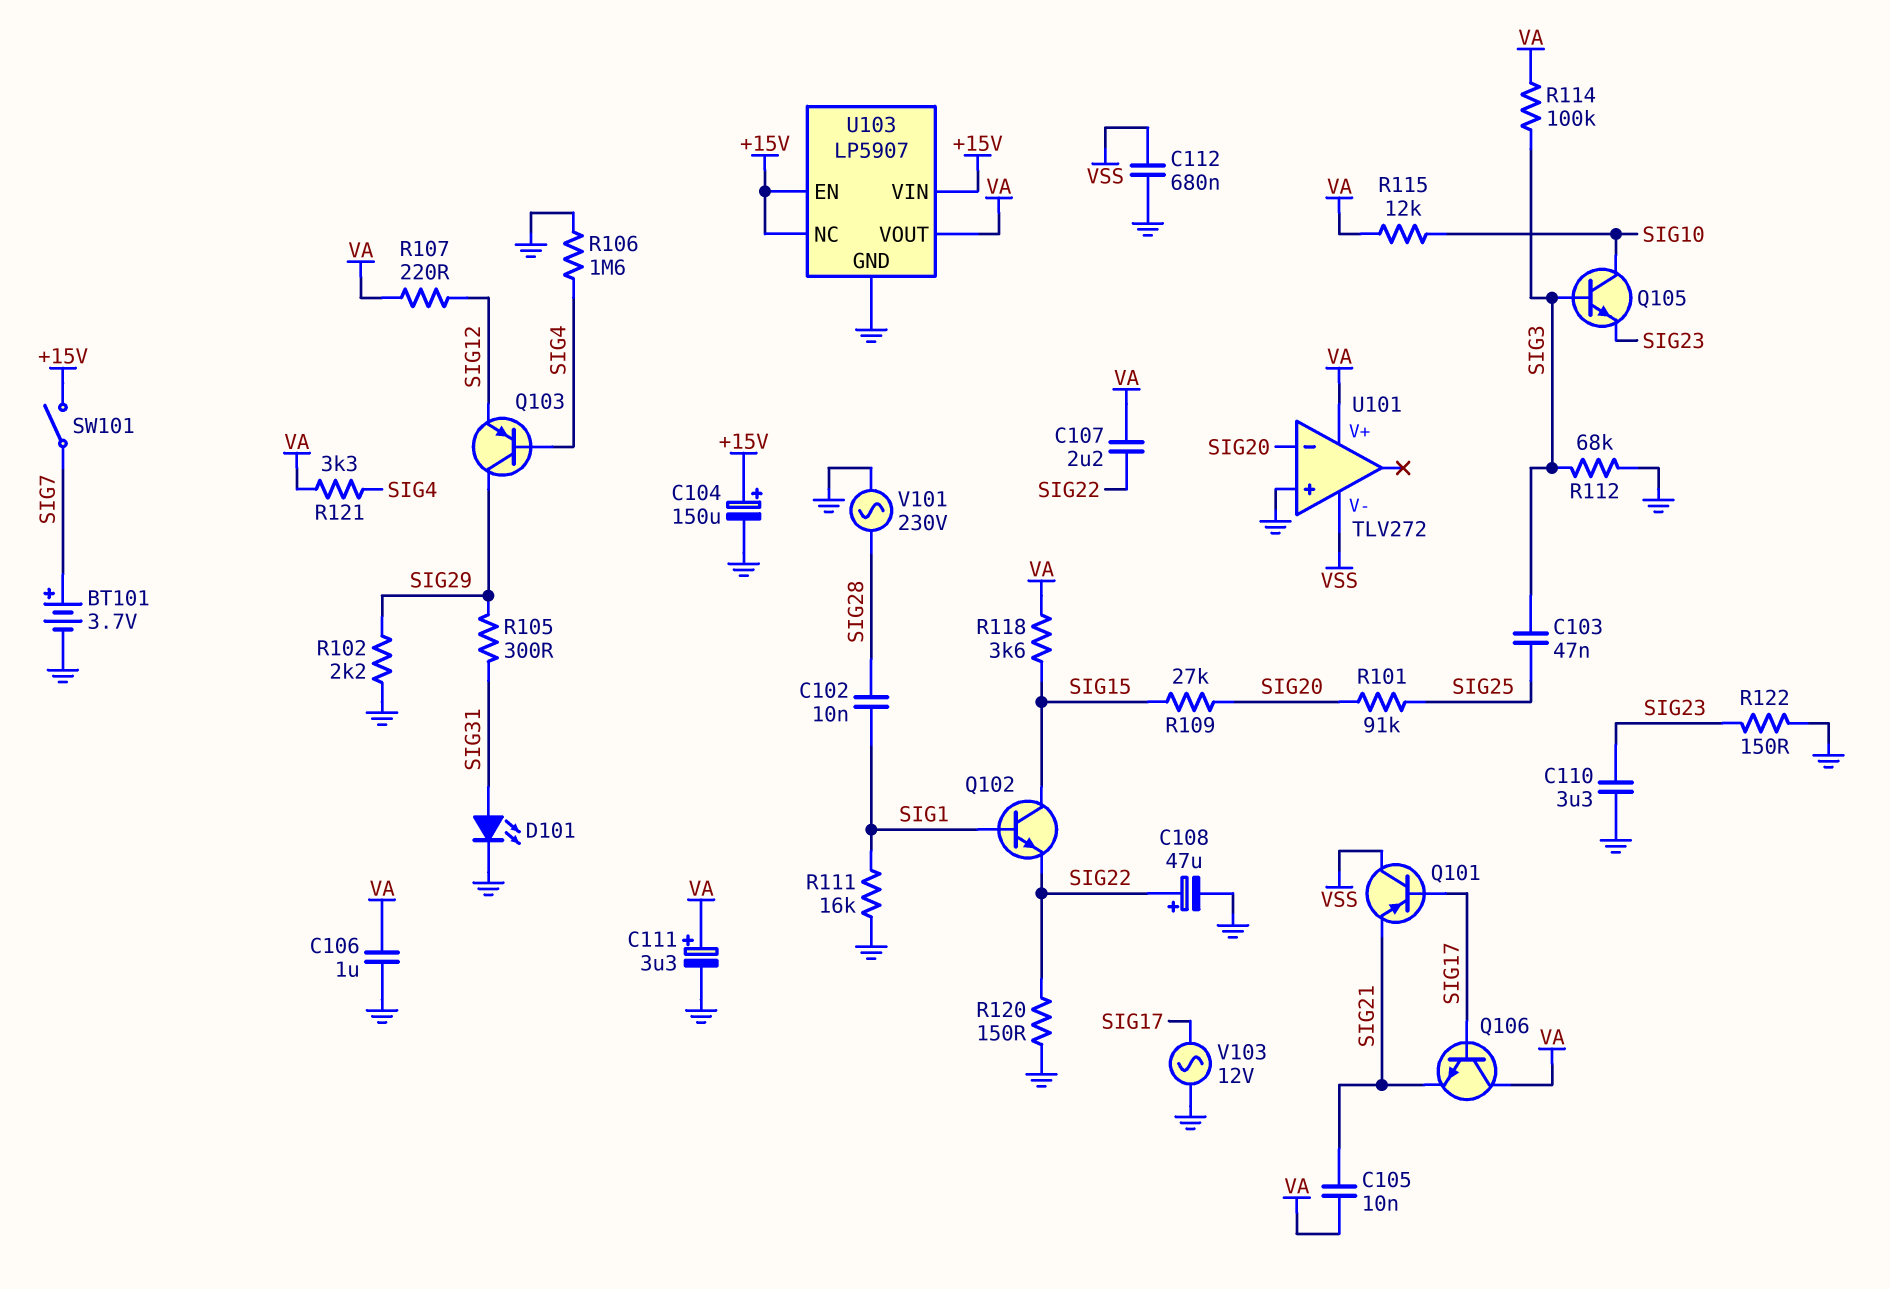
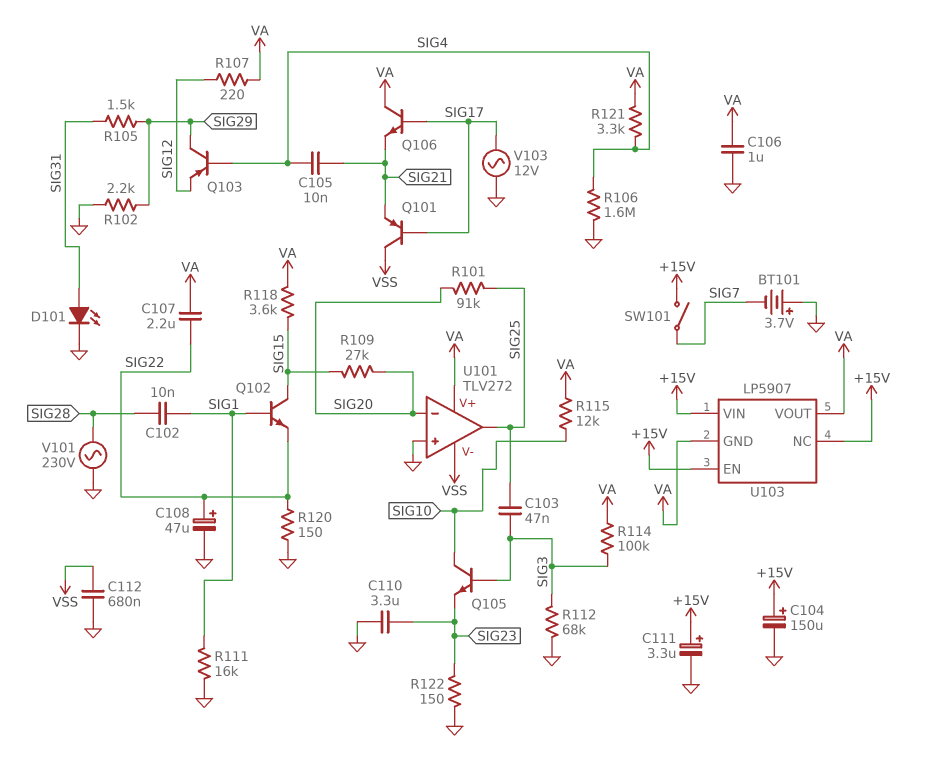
BT101: 3.7V (plus SIG7, minus GND) -> 3.7V (plus GND, minus SIG7)
C105: 10nF (SIG21, VA) -> 10nF (SIG4, SIG21)
C111: 3.3uF (plus VA, minus GND) -> 3.3uF (plus +15V, minus GND)
R105: 300 (SIG29, SIG31) -> 1.5k (SIG29, SIG31)
U101 pin out: none -> SIG25
U103 pin GND: GND -> VA

